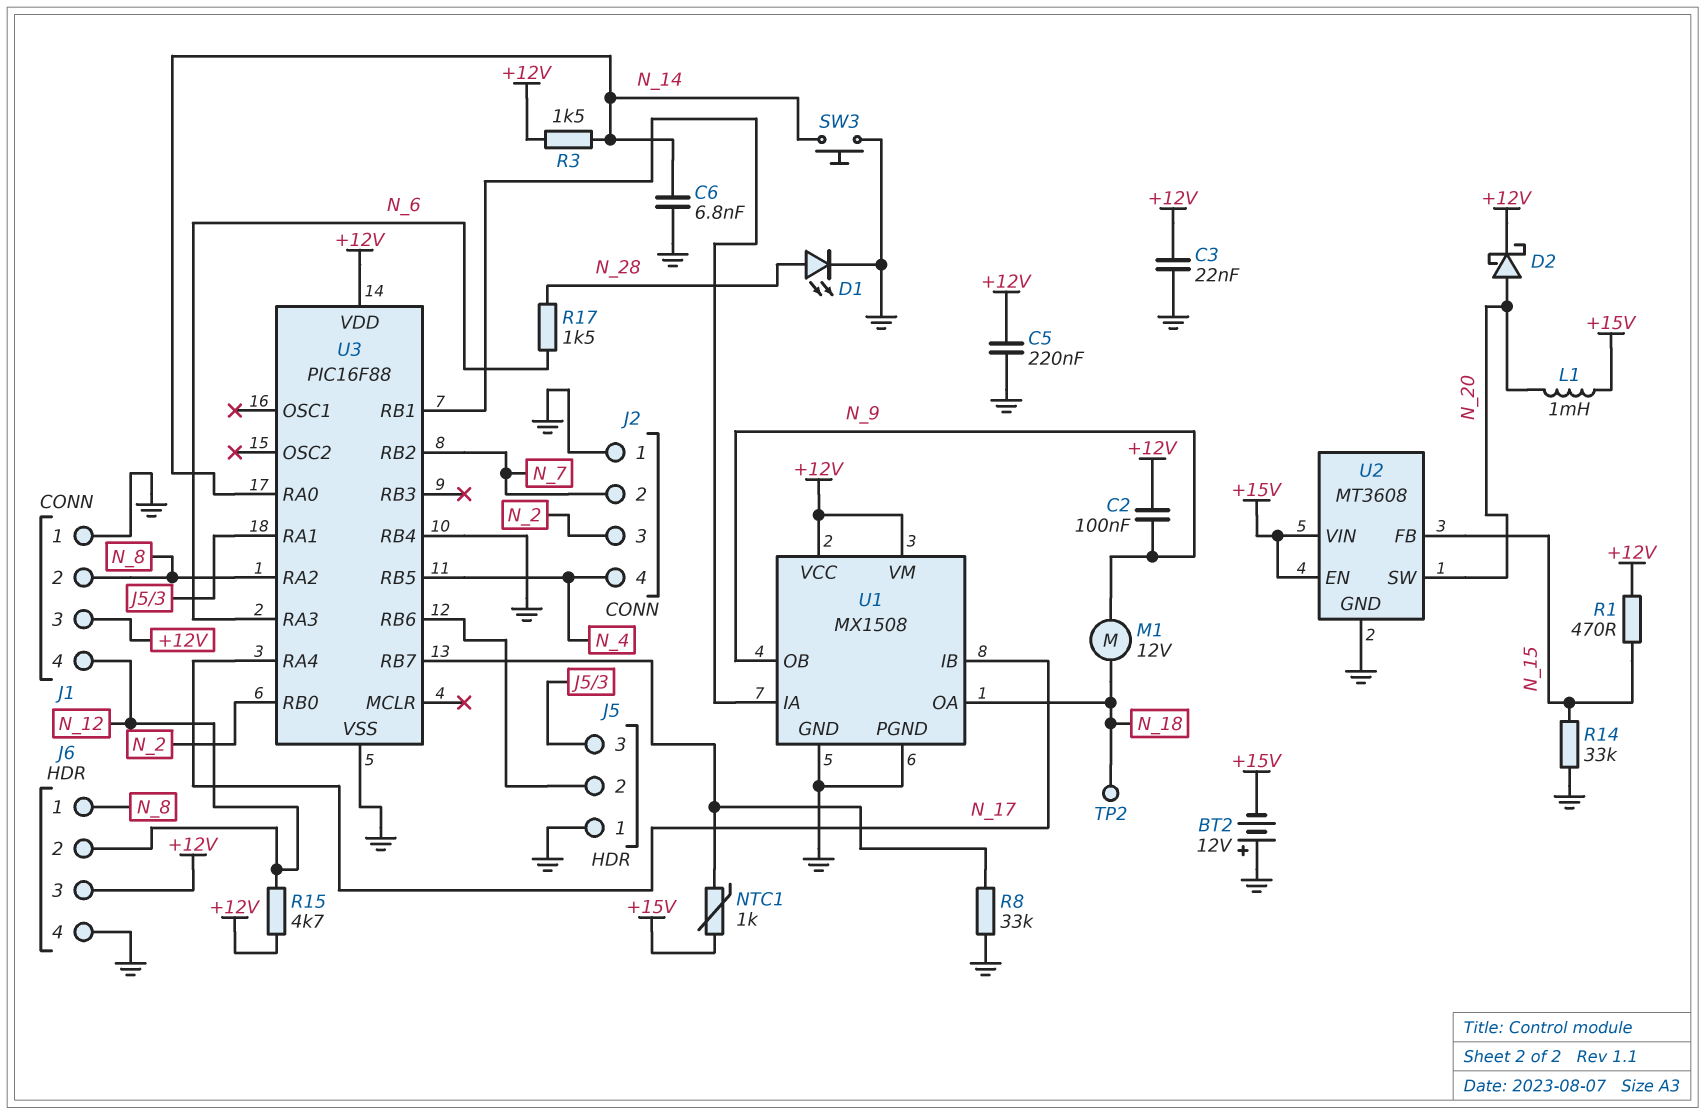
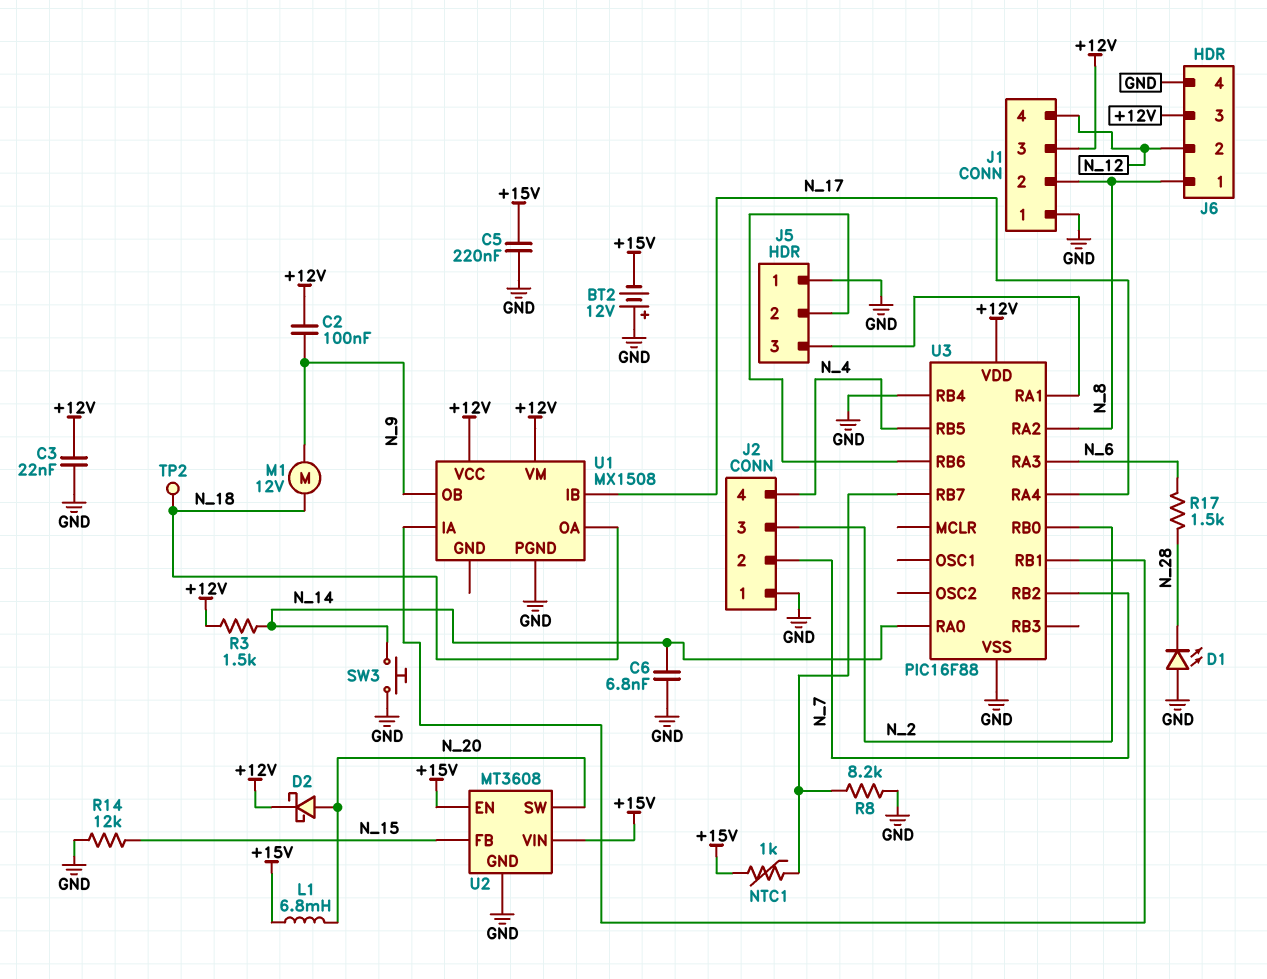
C5: 220nF (+12V, GND) -> 220nF (+15V, GND)
D1: LED (A N_28, K GND) -> LED (A GND, K N_28)
L1: 1mH (+15V, N_20) -> 6.8mH (+15V, N_20)
R1: 470 (+12V, N_15) -> none
R8: 33k (GND, U3/RB7) -> 8.2k (GND, U3/RB7)
R14: 33k (GND, N_15) -> 12k (GND, N_15)
R15: 4.7k (+12V, N_12) -> none
U1 pin GND: GND -> none

